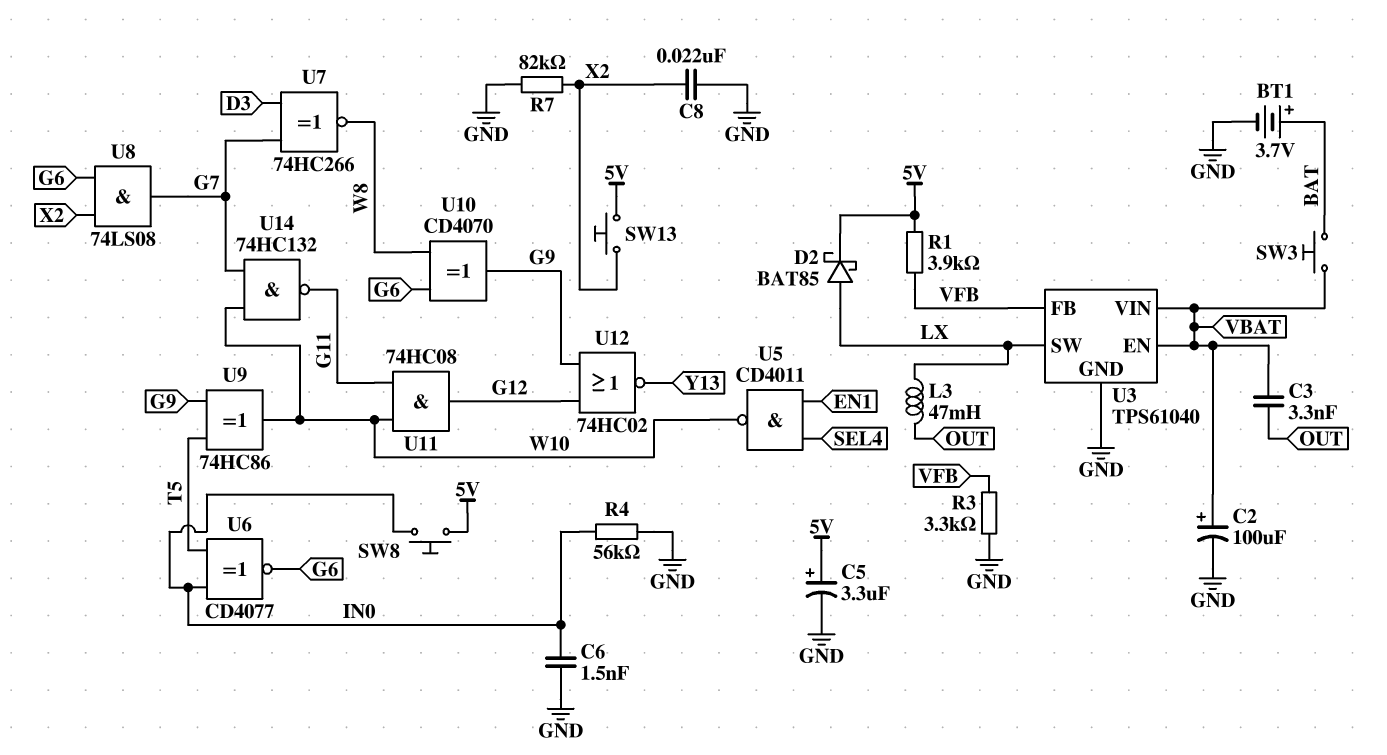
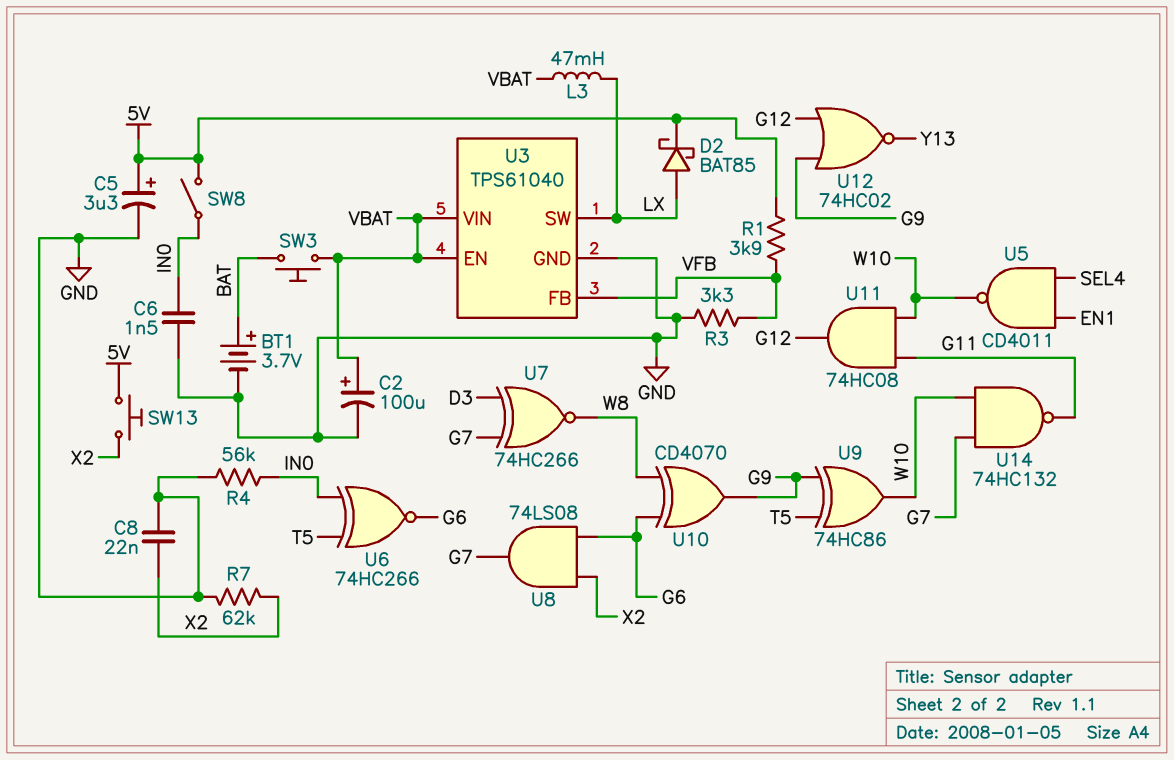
C3: 3.3nF (OUT, VBAT) -> none
L3: 47mH (LX, OUT) -> 47mH (LX, VBAT)
R7: 82k (GND, X2) -> 62k (GND, X2)
SW8: button (5V, IN0) -> switch (5V, IN0)
U6: XNOR CD4077 (in IN0, in T5, out G6) -> XNOR 74HC266 (in IN0, in T5, out G6)

